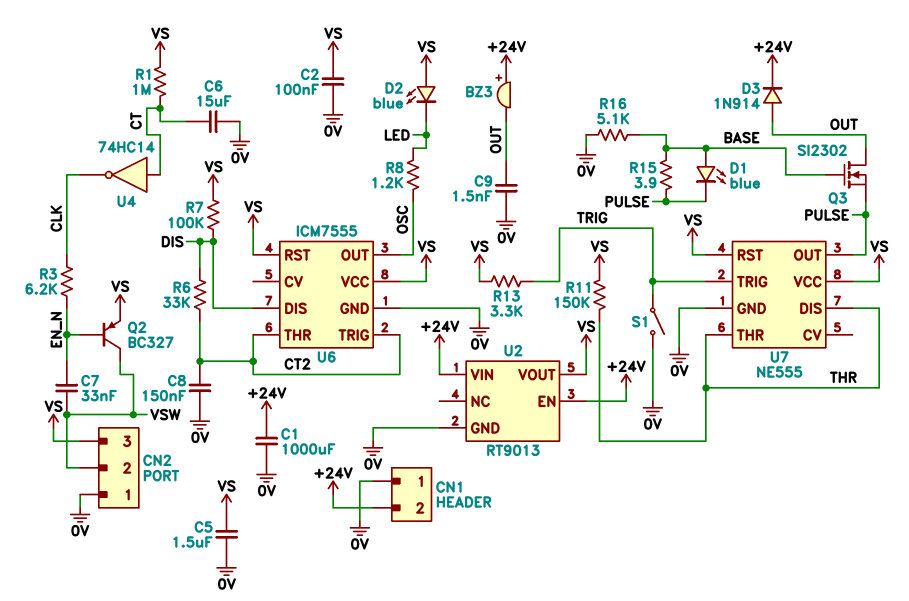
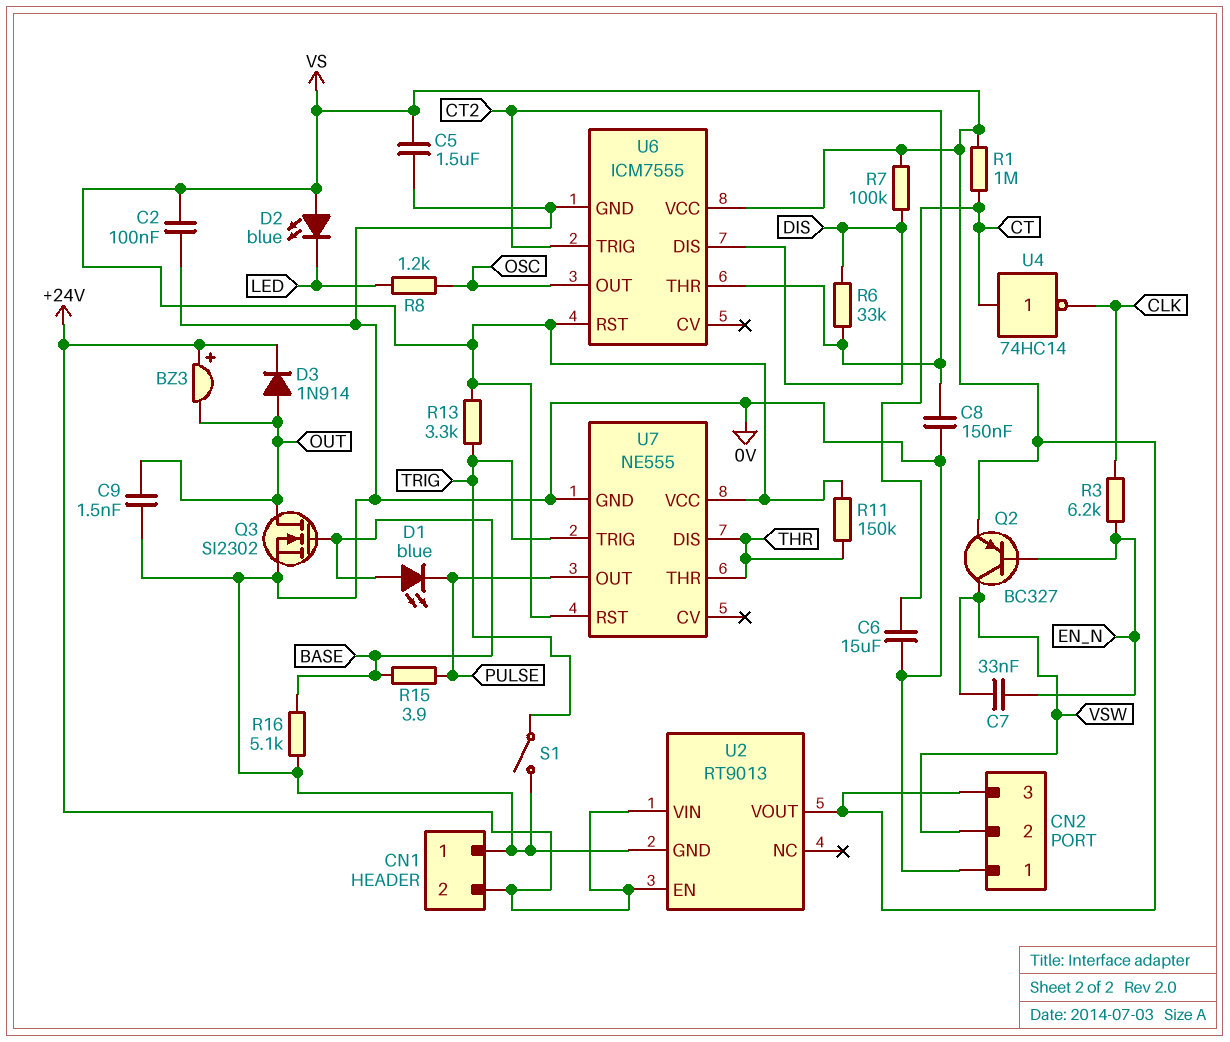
C1: 1000uF (+24V, 0V) -> none
Q3: NMOS SI2302 (G BASE, D OUT, S PULSE) -> NMOS SI2302 (G BASE, D OUT, S 0V)

